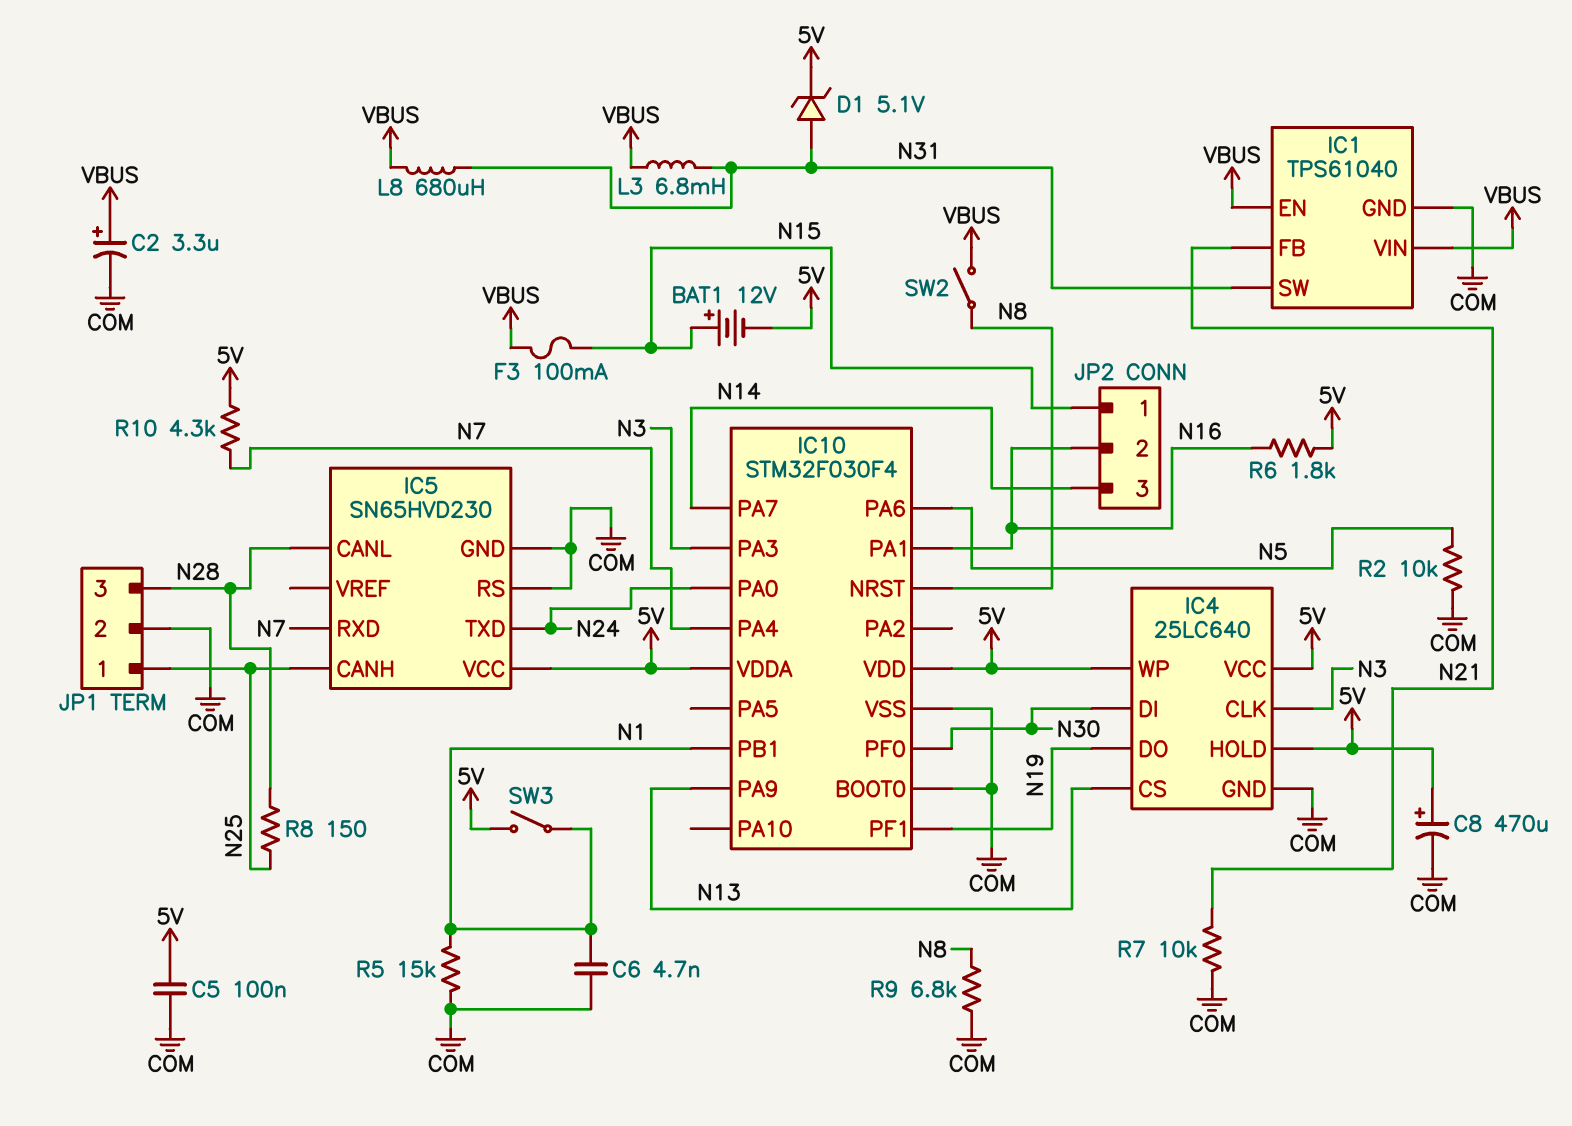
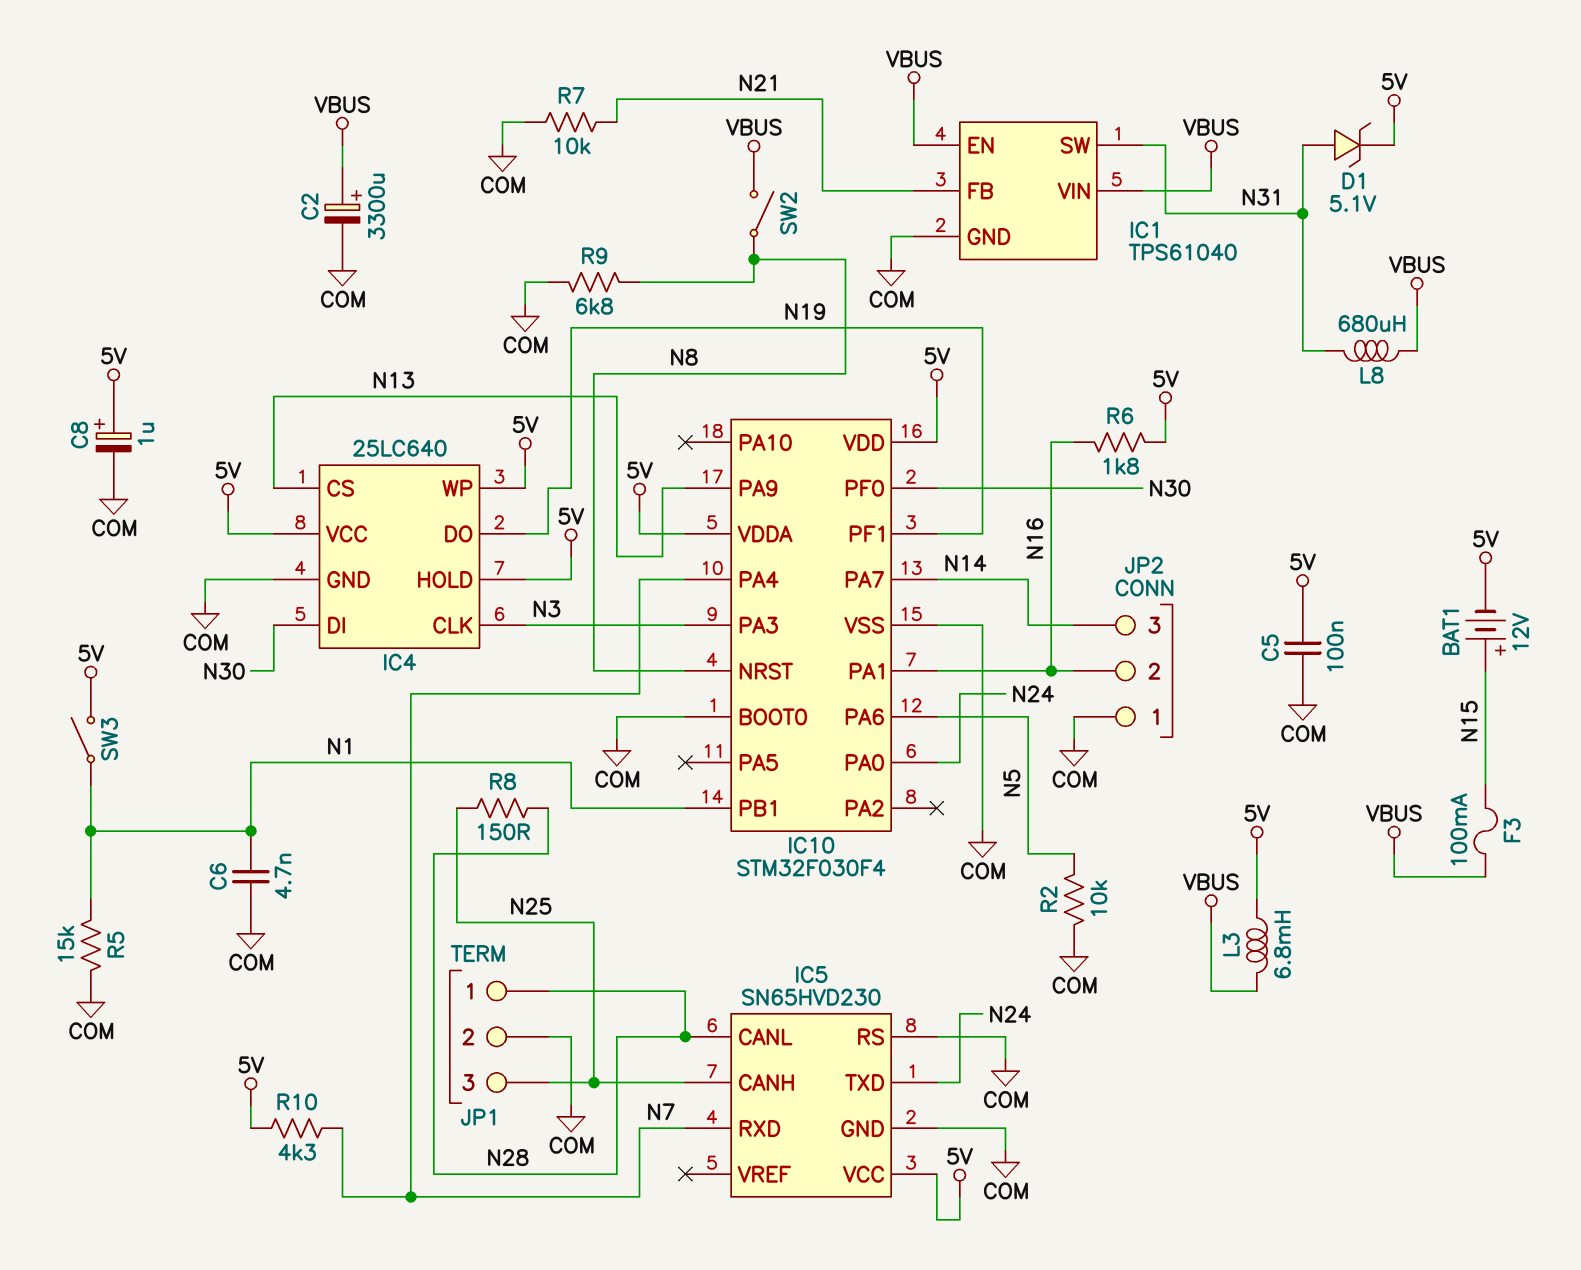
C2: 3.3uF (plus VBUS, minus COM) -> 3300uF (plus VBUS, minus COM)
C8: 470uF (plus 5V, minus COM) -> 1uF (plus 5V, minus COM)
JP1 pin 1: N25 -> N28
JP1 pin 3: N28 -> N25
JP2 pin 1: N15 -> COM
L3: 6.8mH (N31, VBUS) -> 6.8mH (5V, VBUS)

